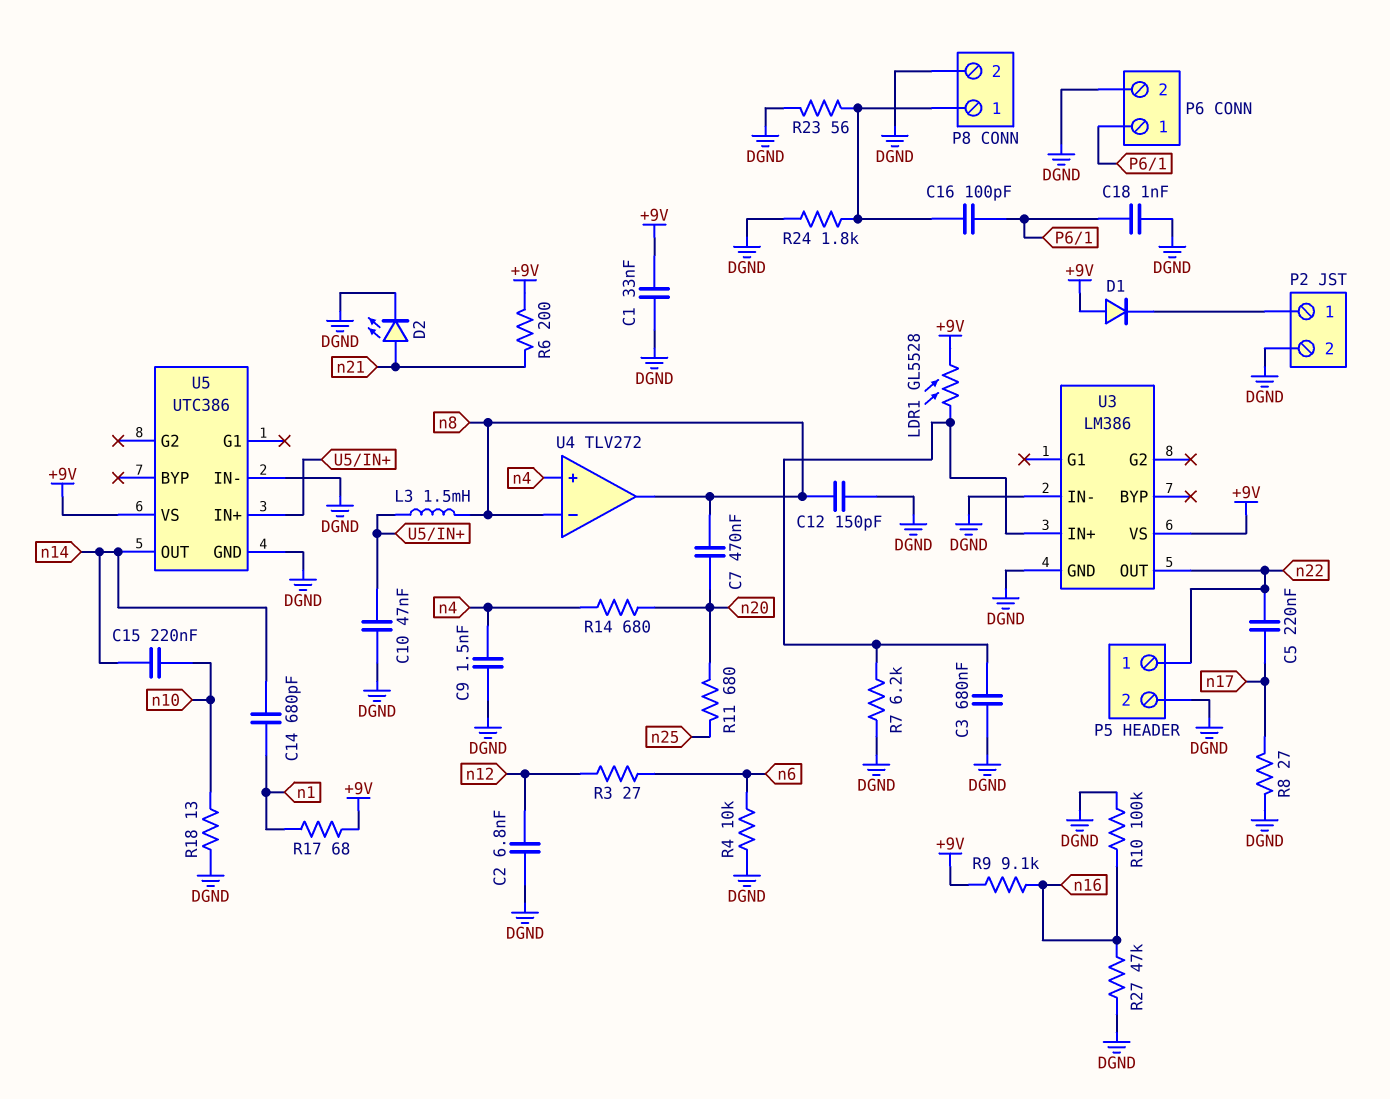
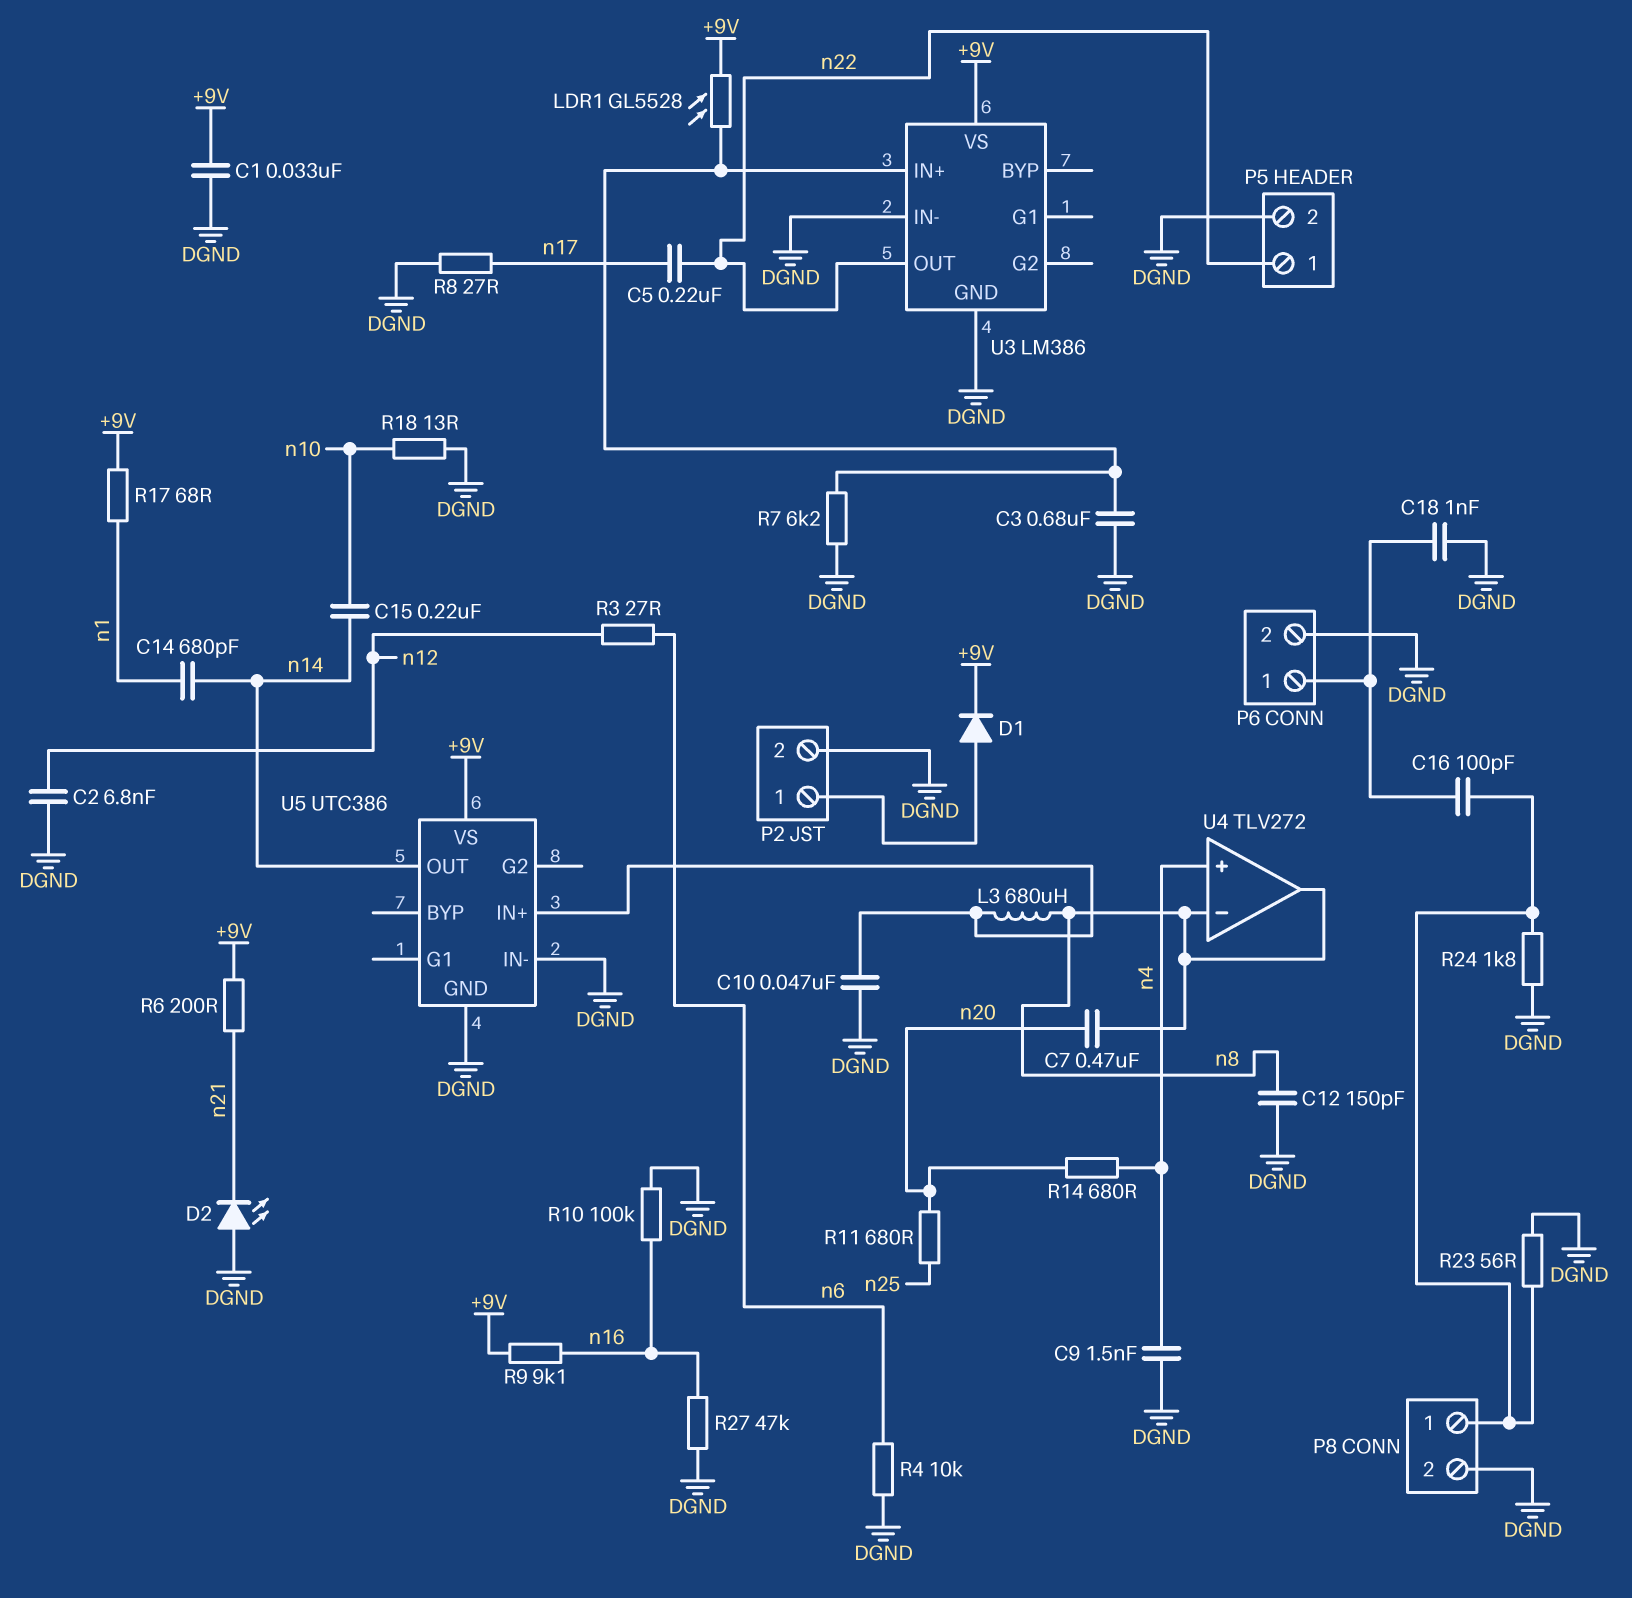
D1: diode (A +9V, K P2/1) -> diode (A P2/1, K +9V)
D2: LED (A n21, K DGND) -> LED (A DGND, K n21)
L3: 1.5mH (U5/IN+, n8) -> 680uH (U5/IN+, n8)

